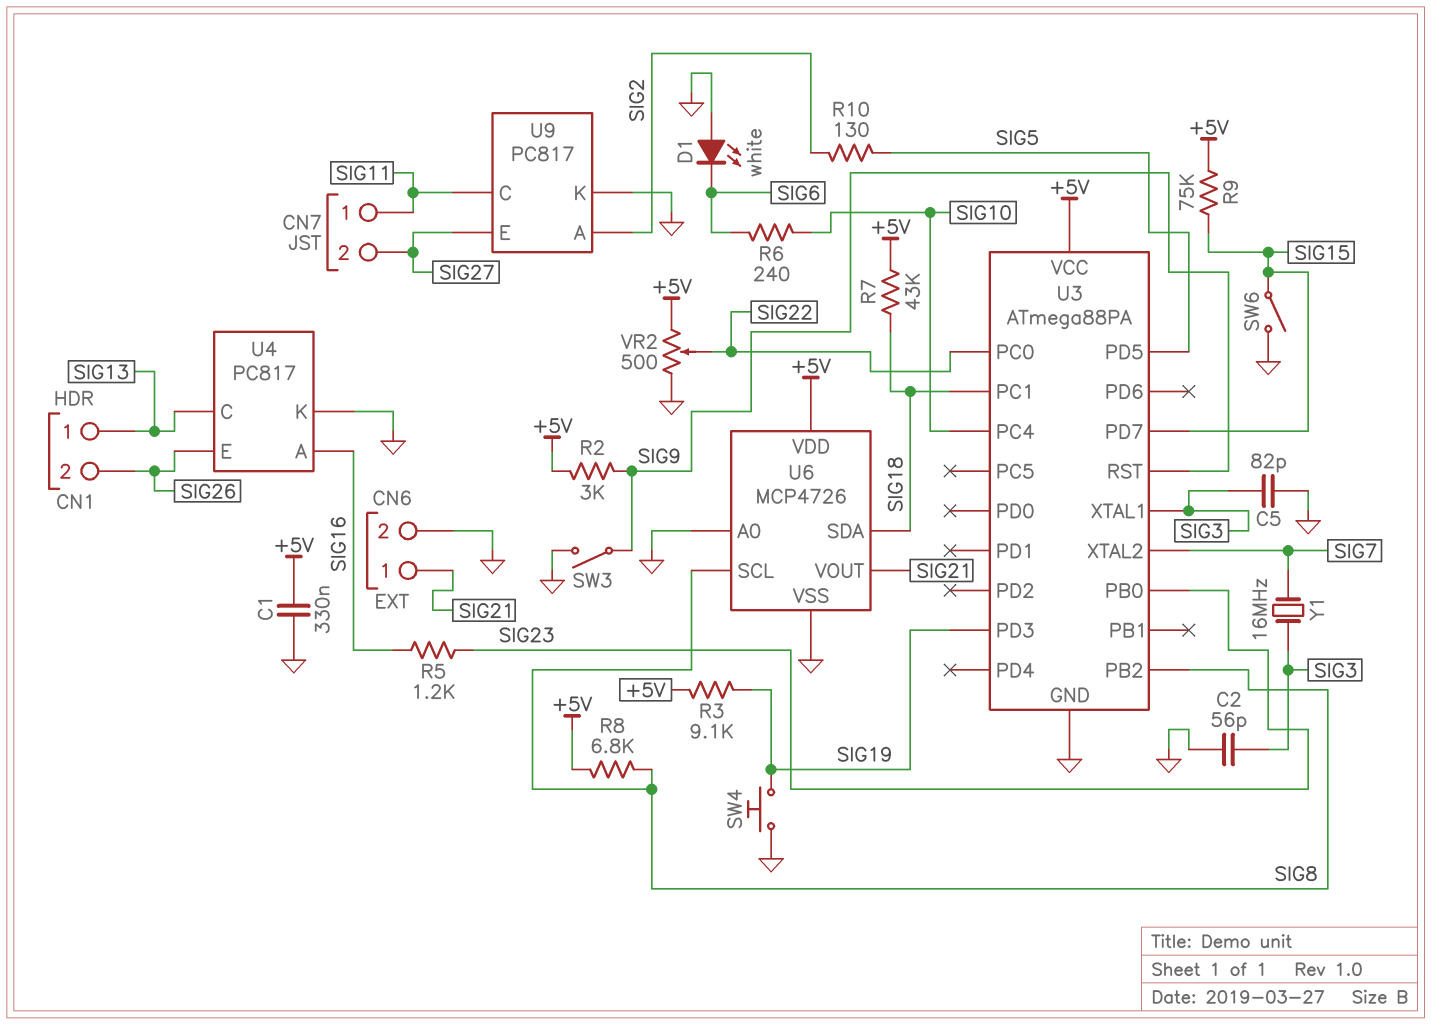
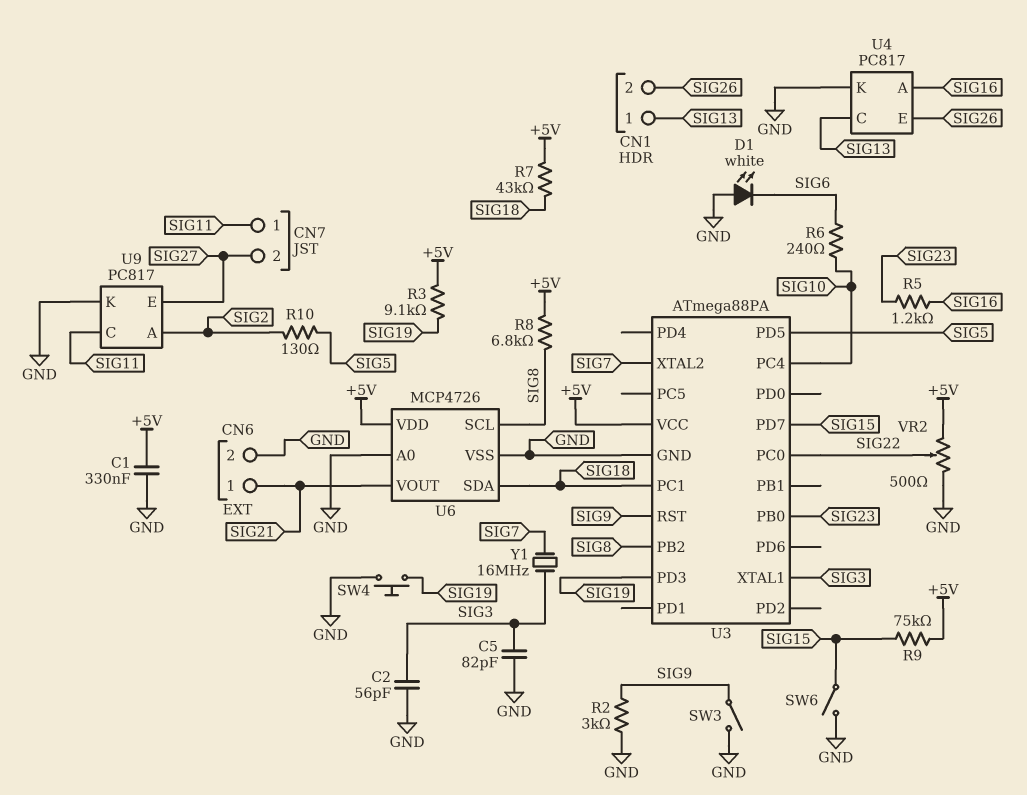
R2: 3k (+5V, SIG9) -> 3k (GND, SIG9)

